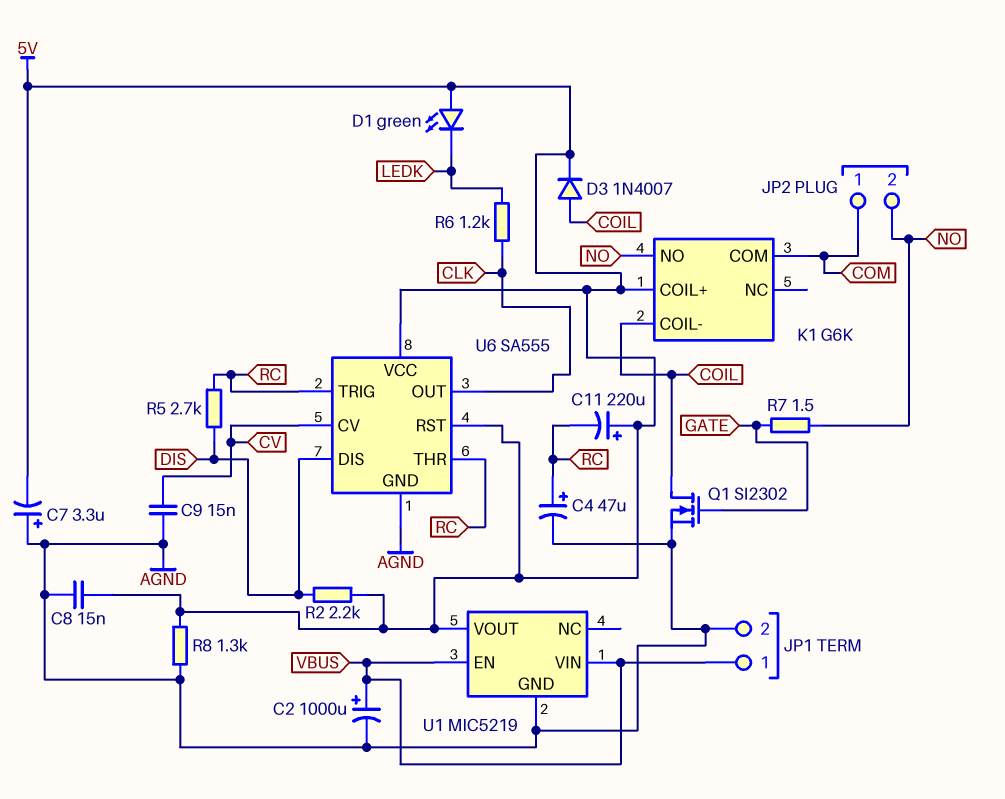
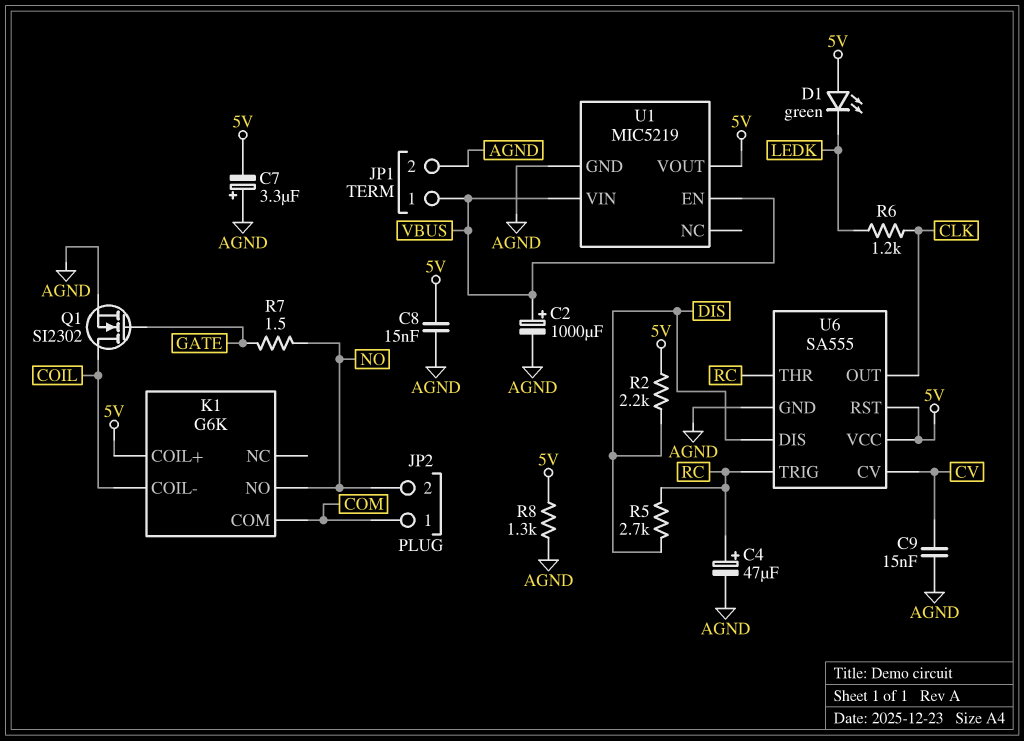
C11: 220uF (plus 5V, minus RC) -> none
D3: diode 1N4007 (A COIL, K 5V) -> none

